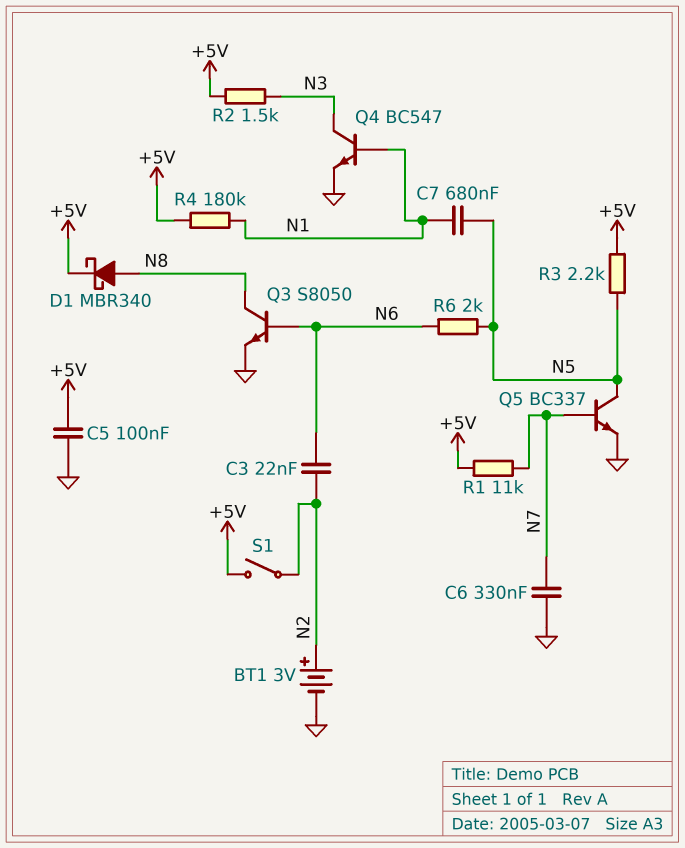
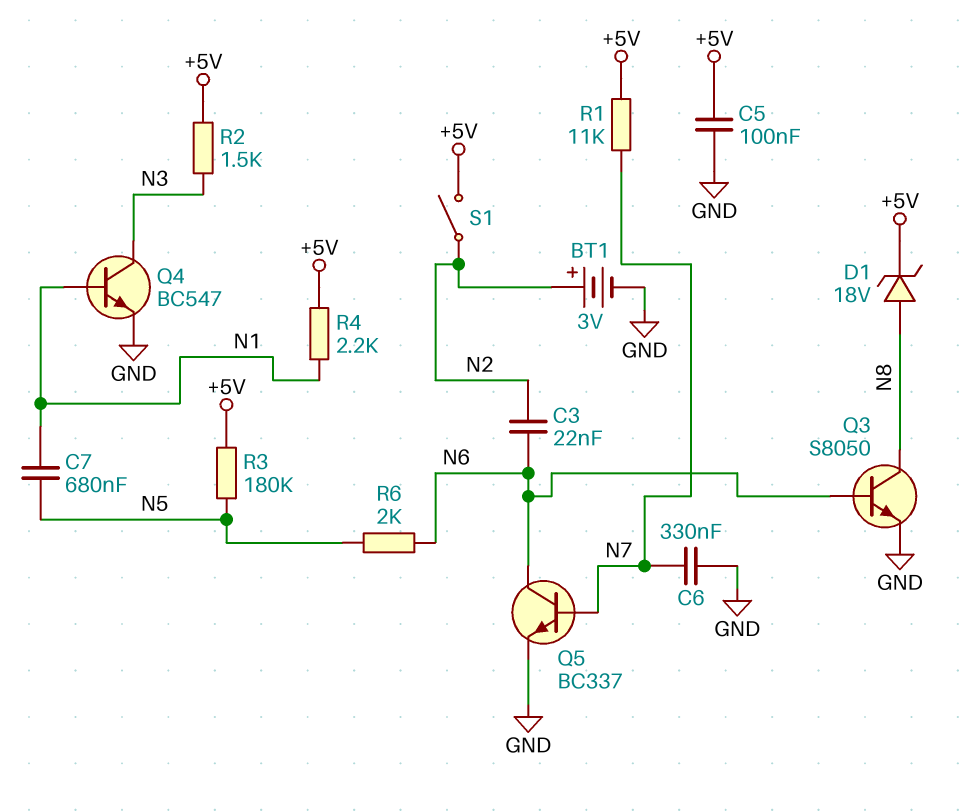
D1: schottky MBR340 (A N8, K +5V) -> zener 18V (A N8, K +5V)
Q5: NPN BC337 (B N7, C N5, E GND) -> NPN BC337 (B N7, C N6, E GND)
R3: 2.2k (+5V, N5) -> 180k (+5V, N5)
R4: 180k (+5V, N1) -> 2.2k (+5V, N1)

